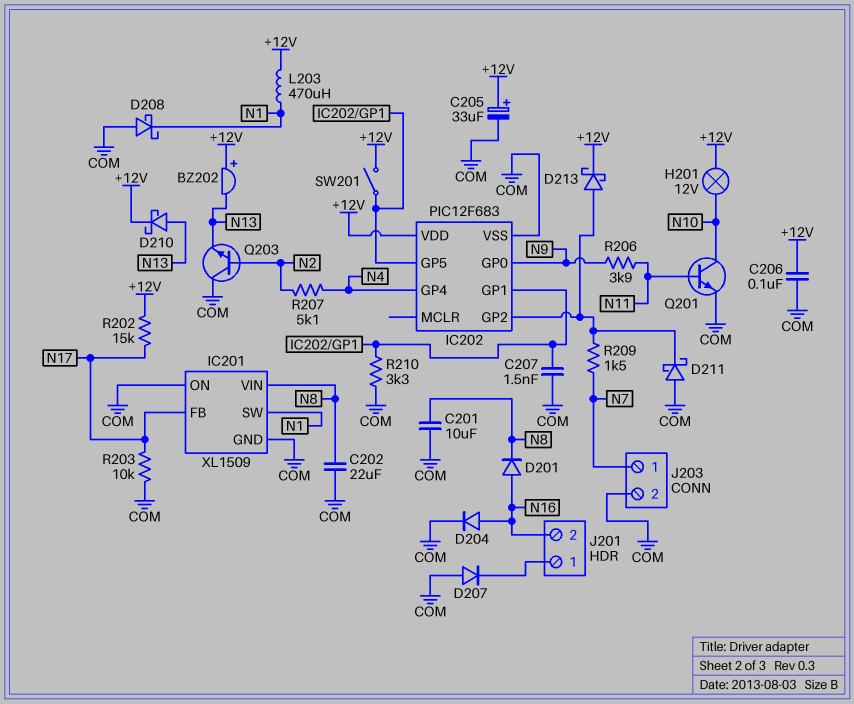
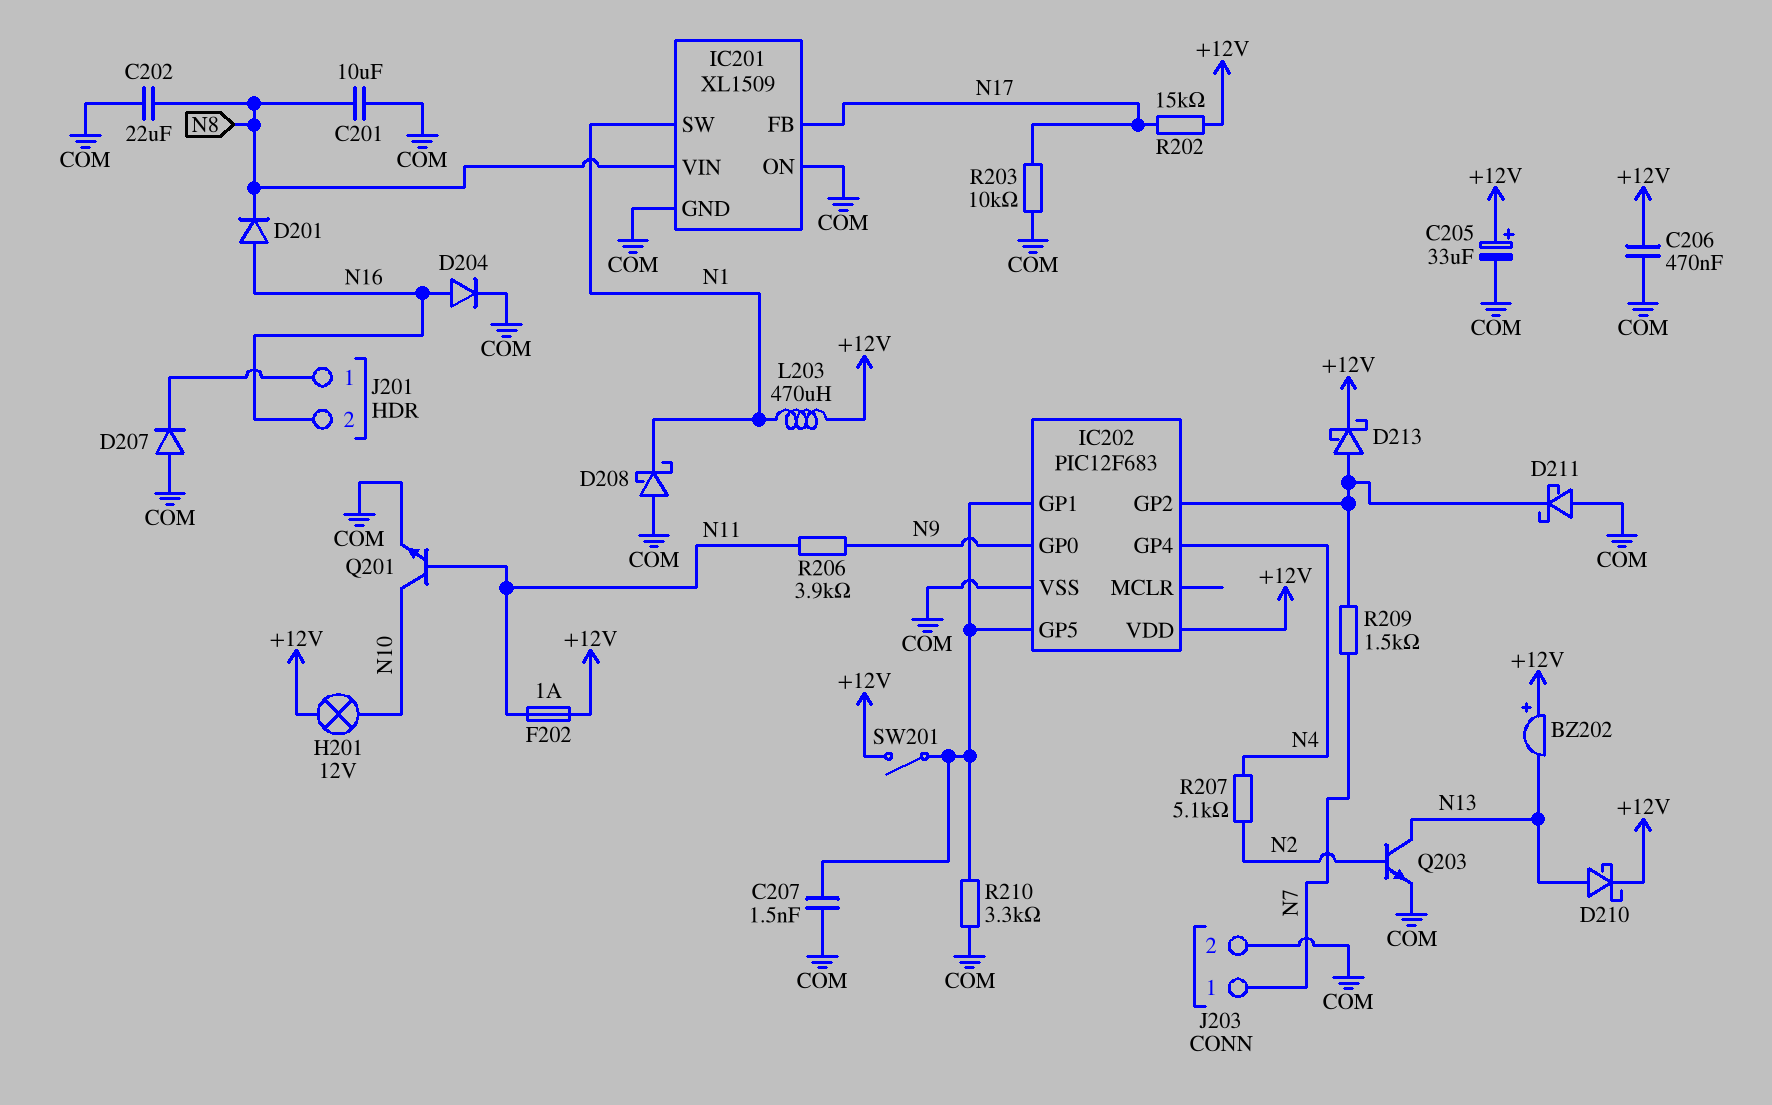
C206: 100nF (+12V, COM) -> 470nF (+12V, COM)
F202: none -> 1A (+12V, N11)
Q203: NPN (B N2, C COM, E N13) -> NPN (B N2, C N13, E COM)

